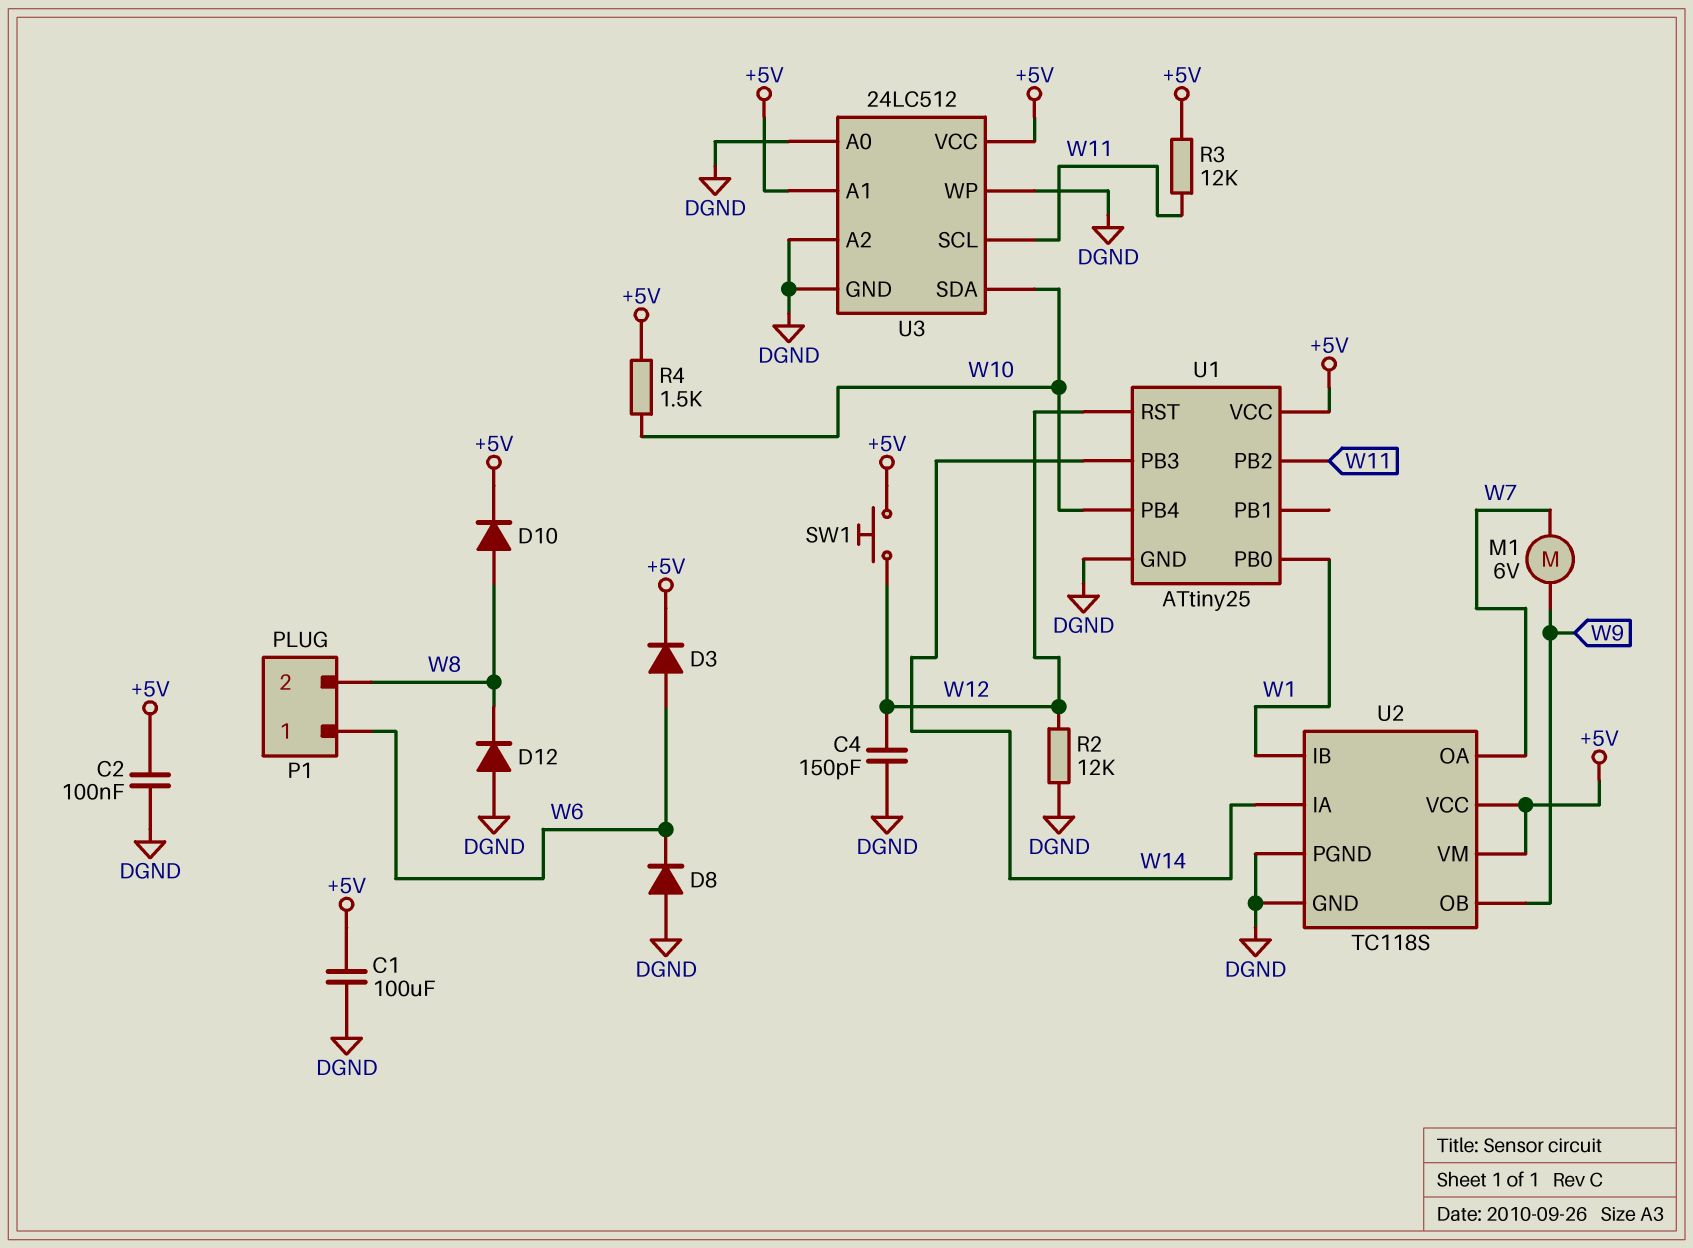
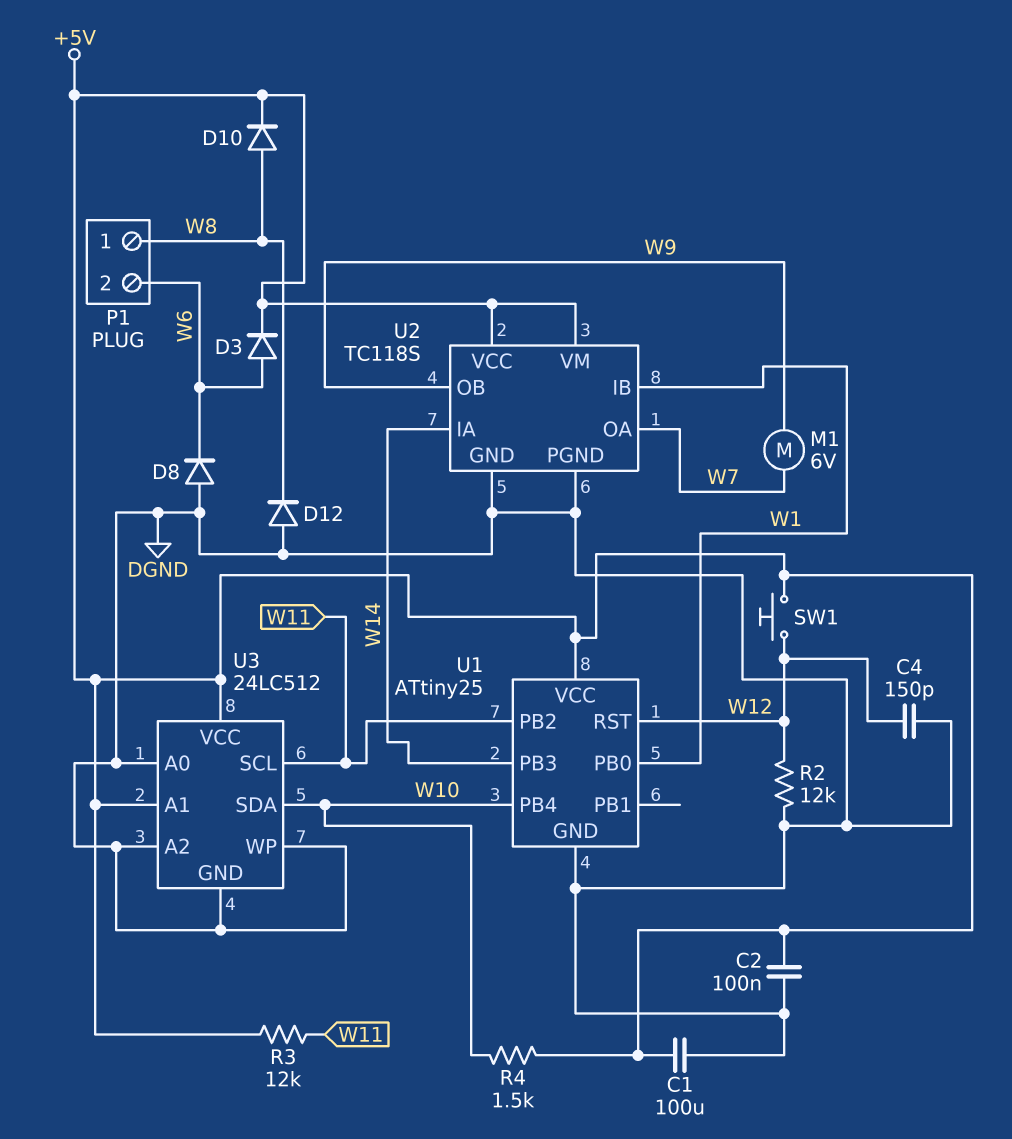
P1 pin 1: W6 -> W8
P1 pin 2: W8 -> W6

